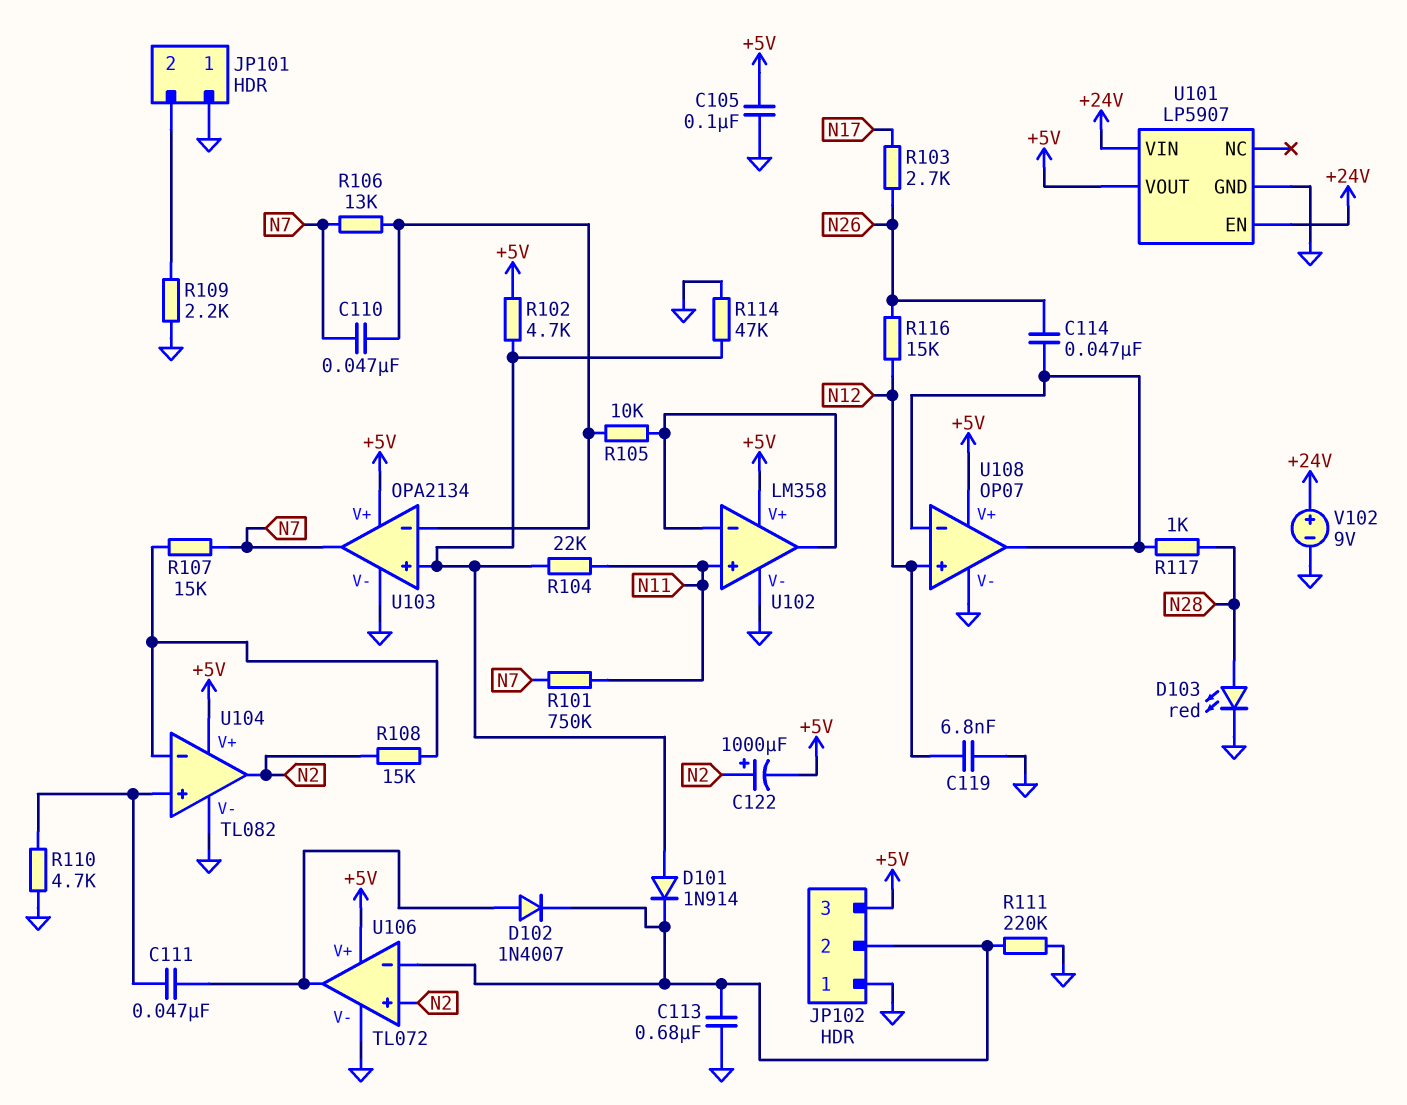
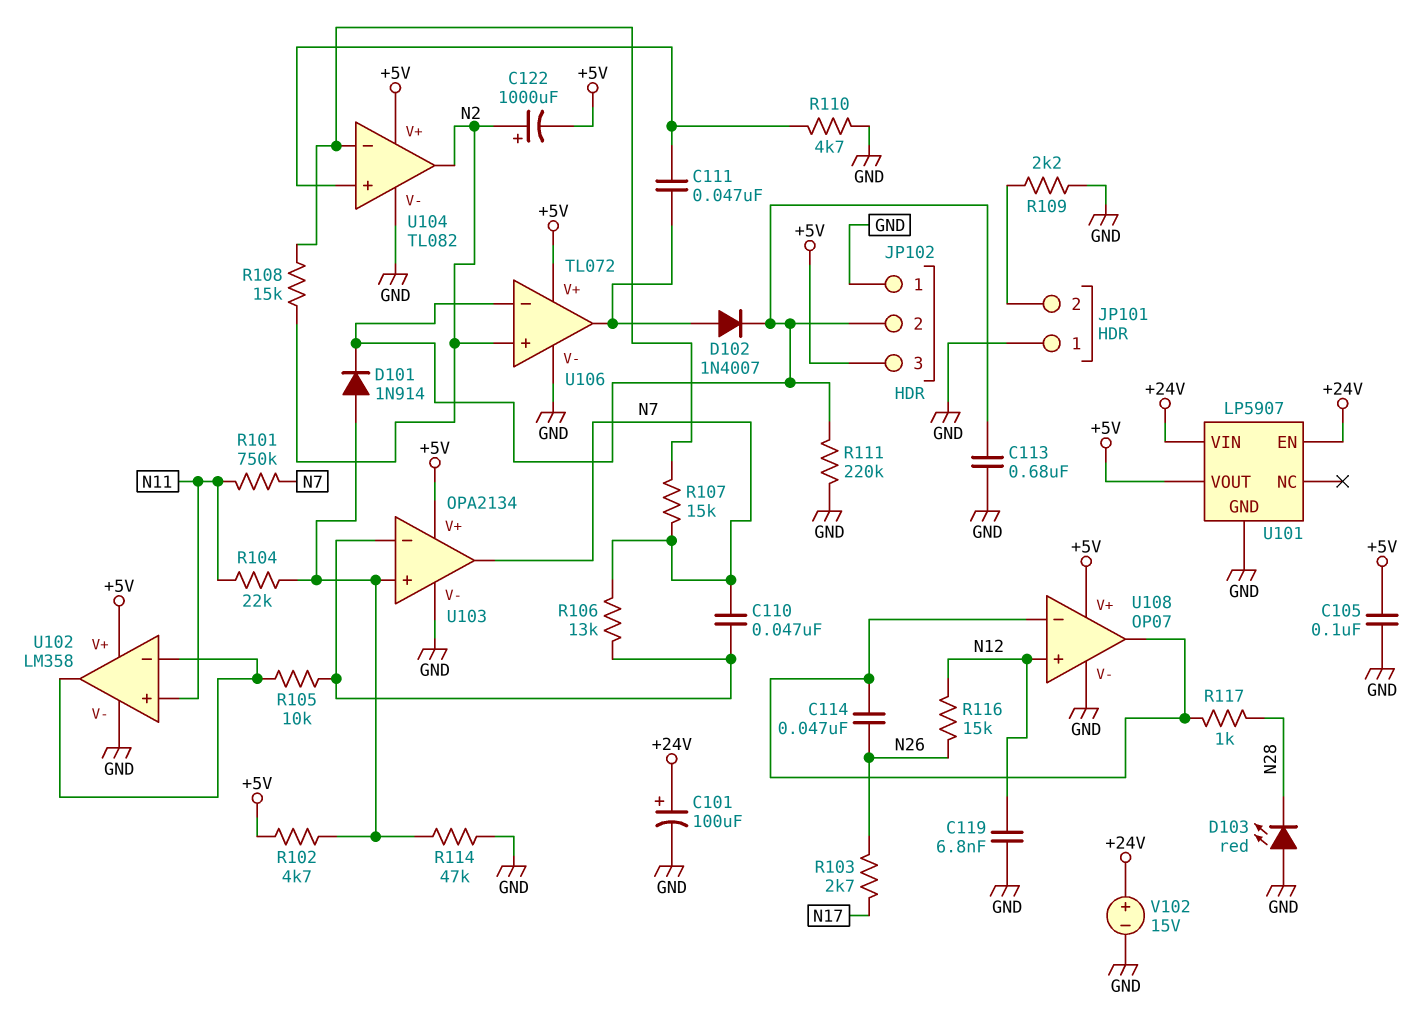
C101: none -> 100uF (plus +24V, minus GND)
D103: LED red (A N28, K GND) -> LED red (A GND, K N28)
V102: 9V (plus +24V, minus GND) -> 15V (plus +24V, minus GND)

